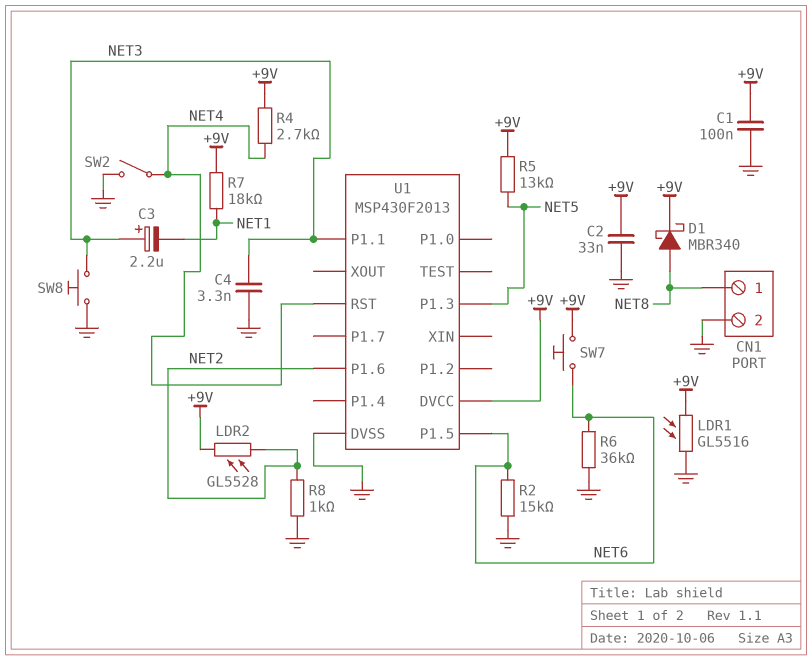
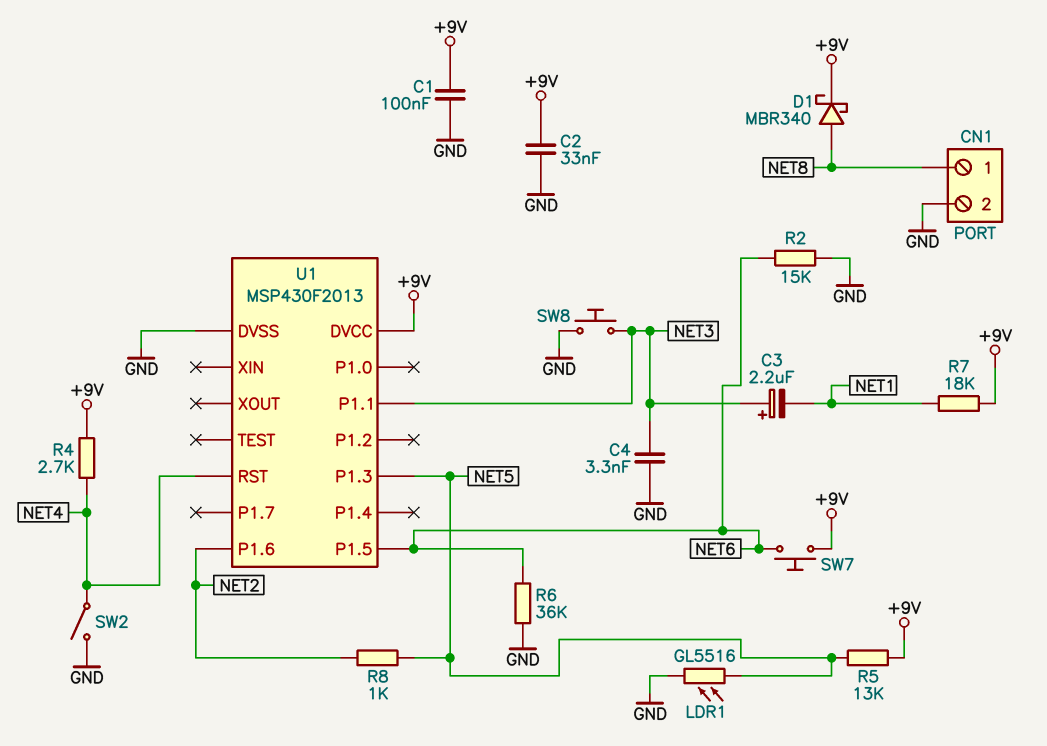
LDR1: GL5516 (+9V, GND) -> GL5516 (GND, NET5)
LDR2: GL5528 (+9V, NET2) -> none
R8: 1k (GND, NET2) -> 1k (NET2, NET5)

